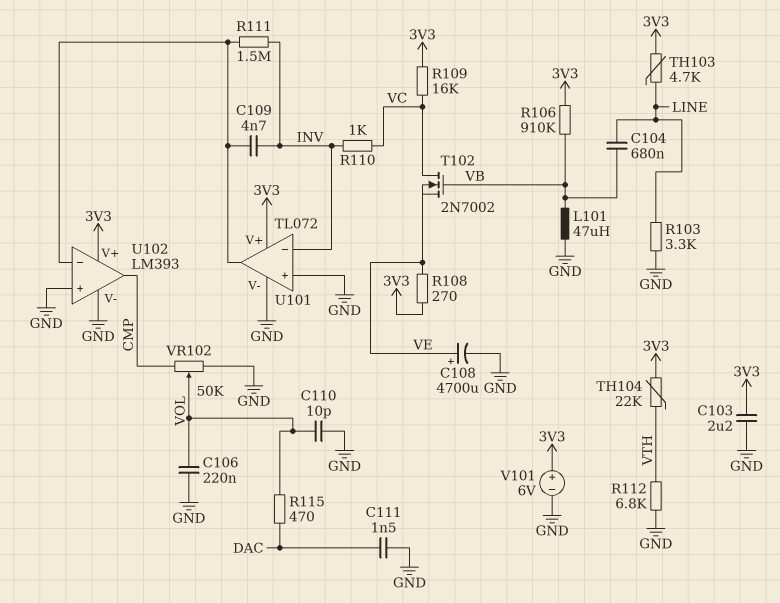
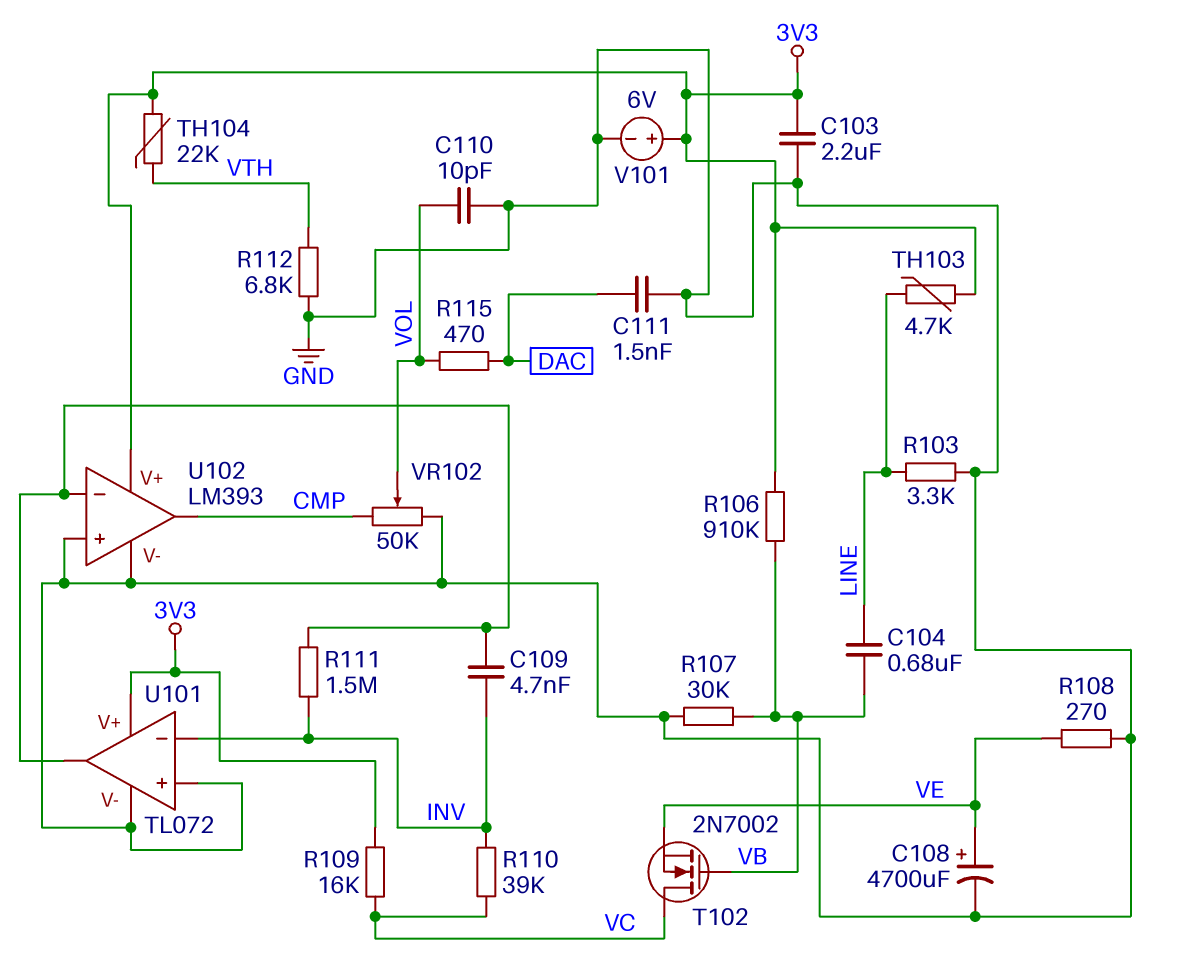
C106: 220nF (GND, VOL) -> none
L101: 47uH (GND, VB) -> none
R107: none -> 30k (GND, VB)
R108: 270 (3V3, VE) -> 270 (GND, VE)
R110: 1k (INV, VC) -> 39k (INV, VC)

